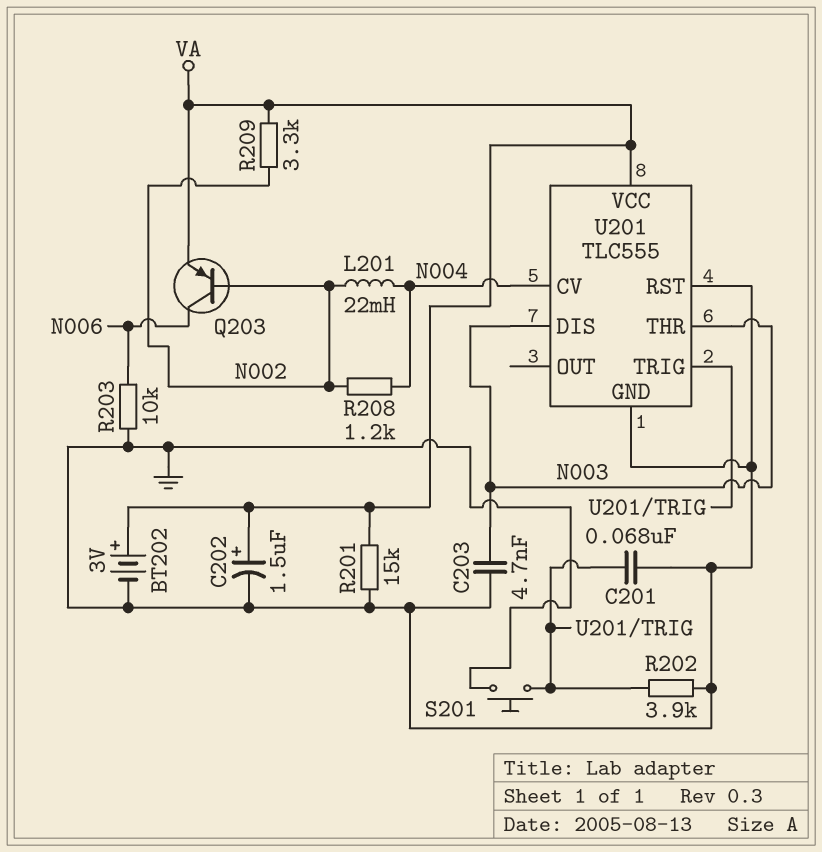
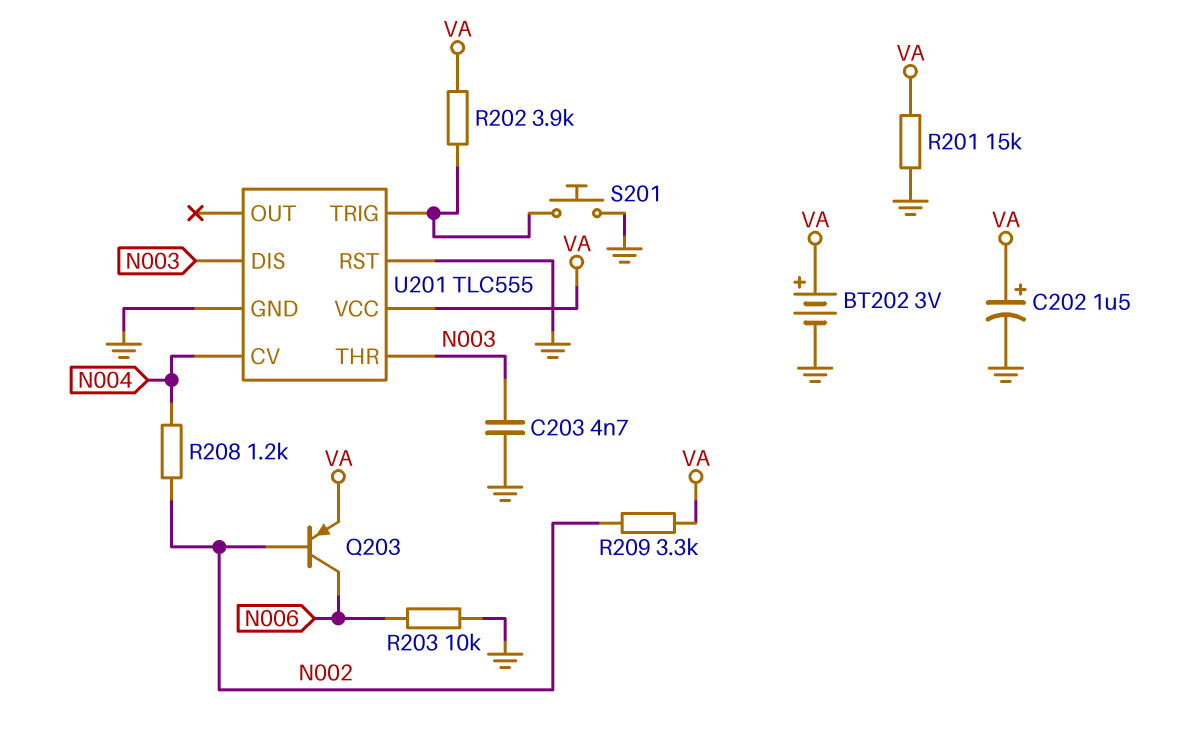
C201: 68nF (GND, U201/TRIG) -> none
L201: 22mH (N002, N004) -> none
R202: 3.9k (GND, U201/TRIG) -> 3.9k (U201/TRIG, VA)

